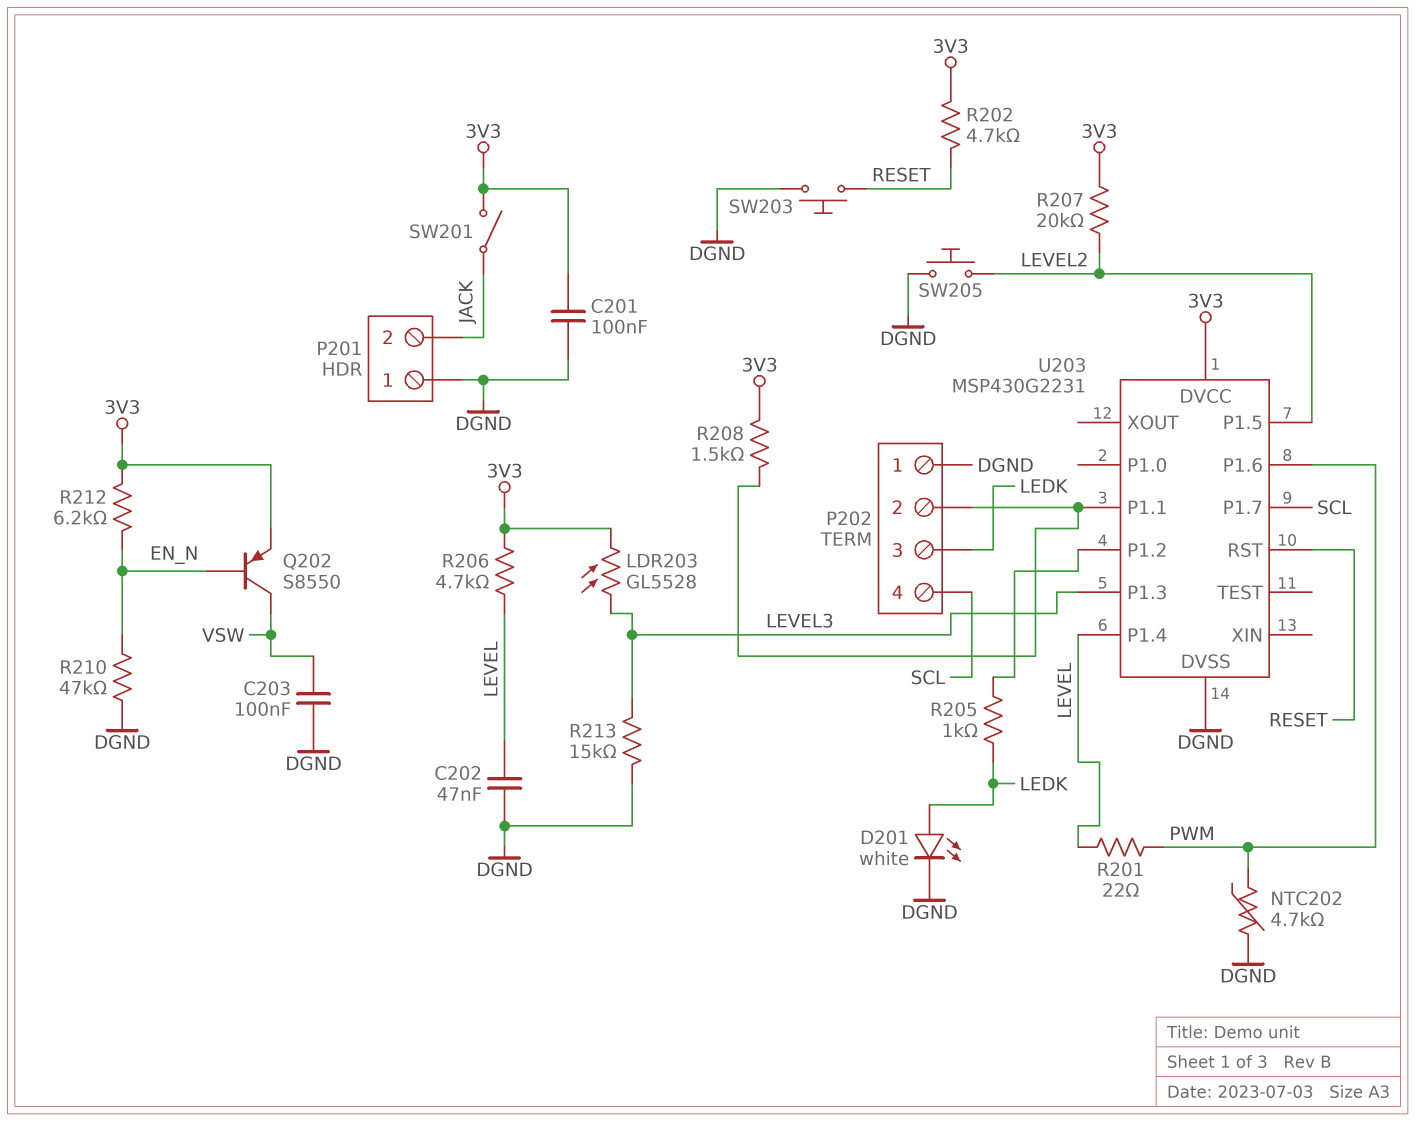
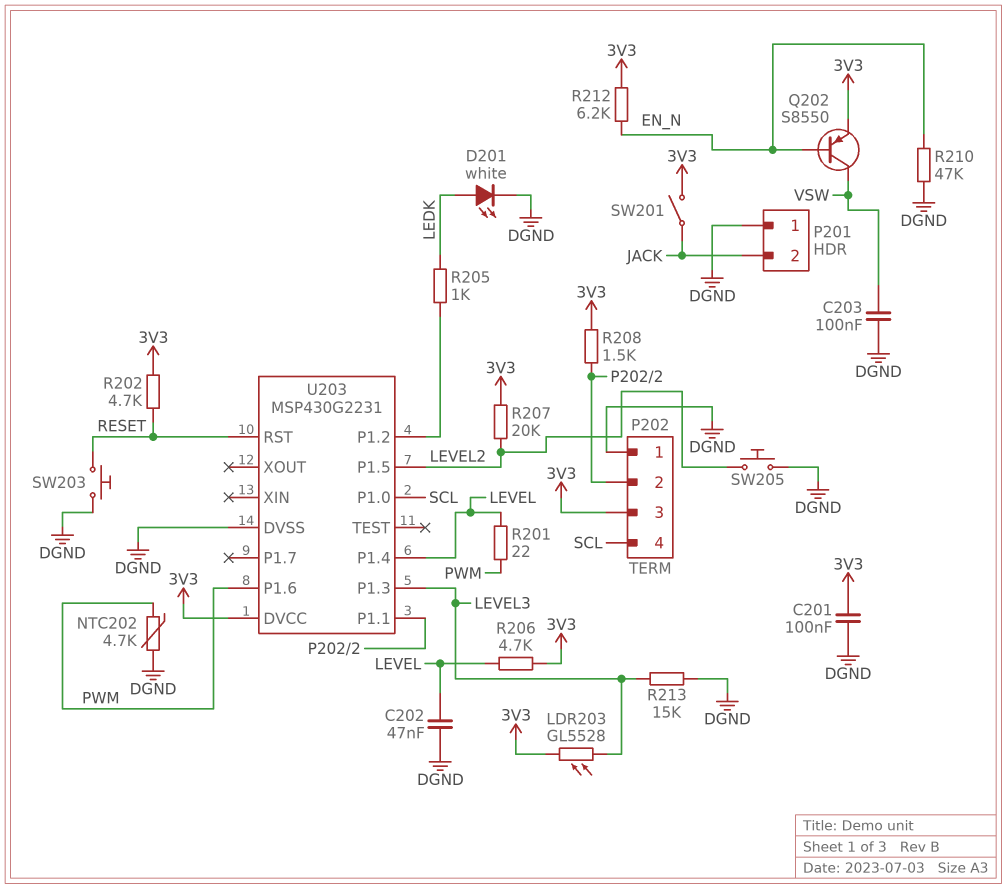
P202 pin 3: LEDK -> 3V3
U203 pin P1.0: none -> SCL
U203 pin P1.7: SCL -> none

